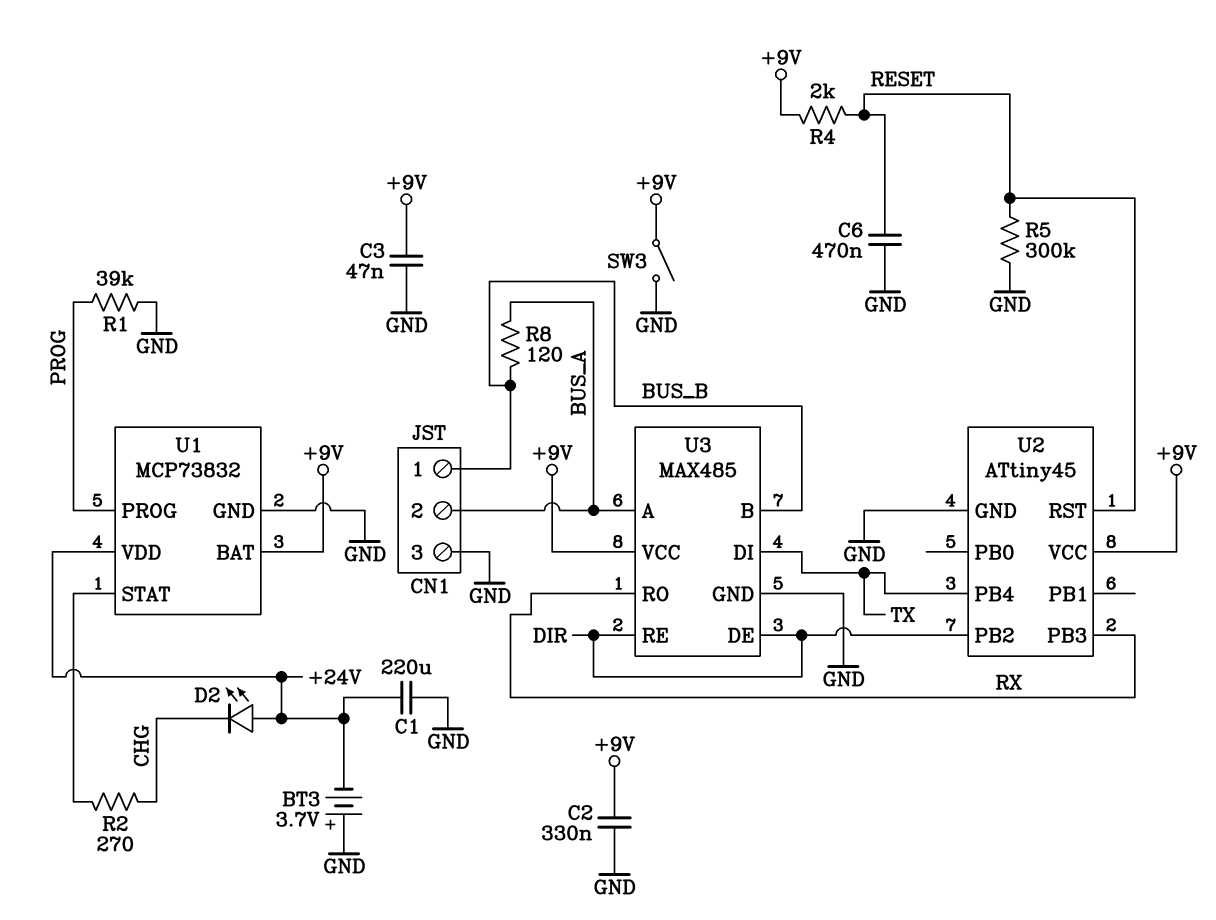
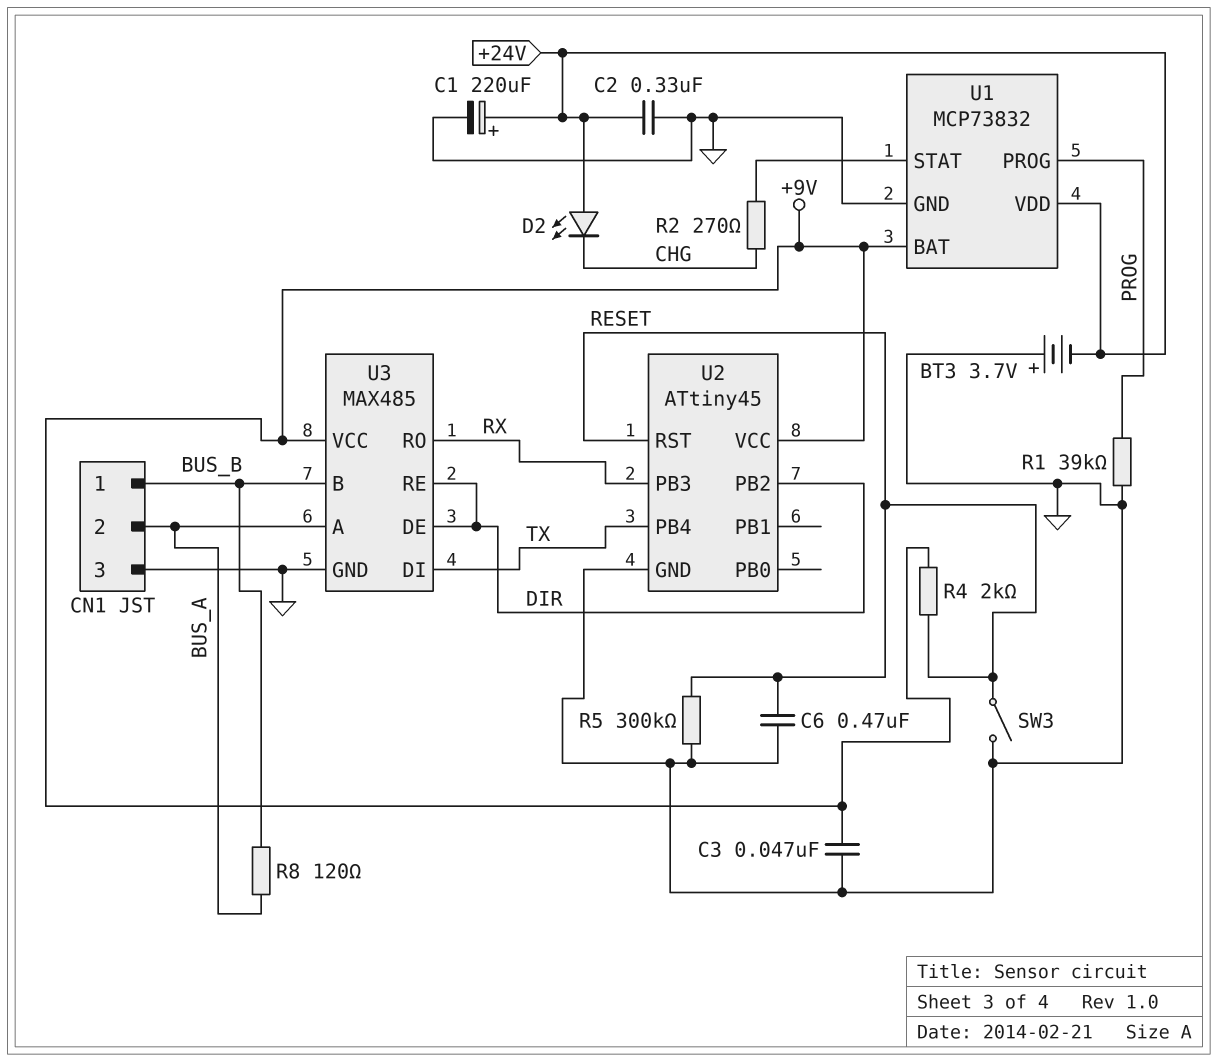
C1: 220uF (+24V, GND) -> 220uF (plus +24V, minus GND)
C2: 330nF (+9V, GND) -> 330nF (+24V, GND)
SW3: switch (+9V, GND) -> switch (GND, RESET)

